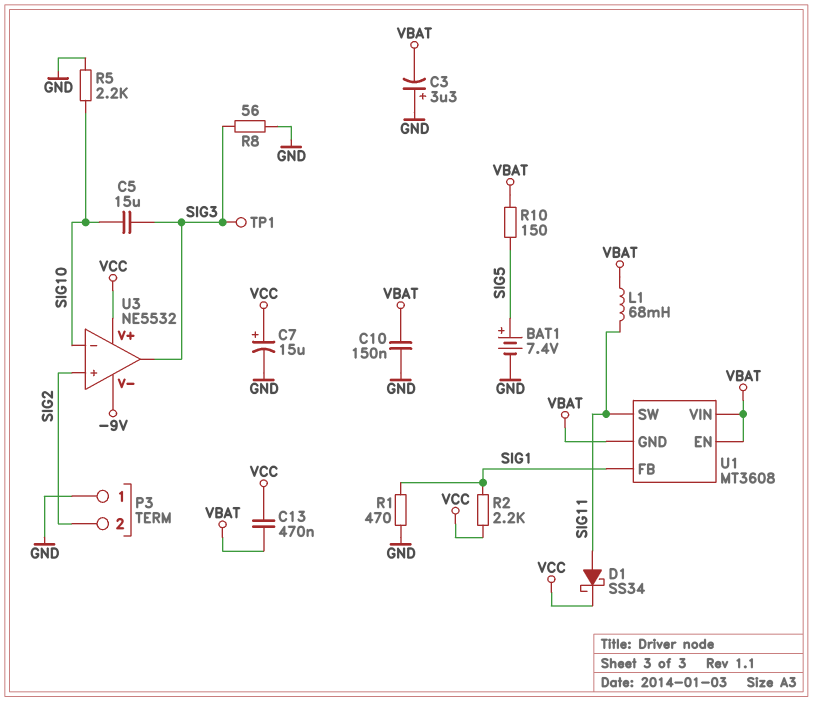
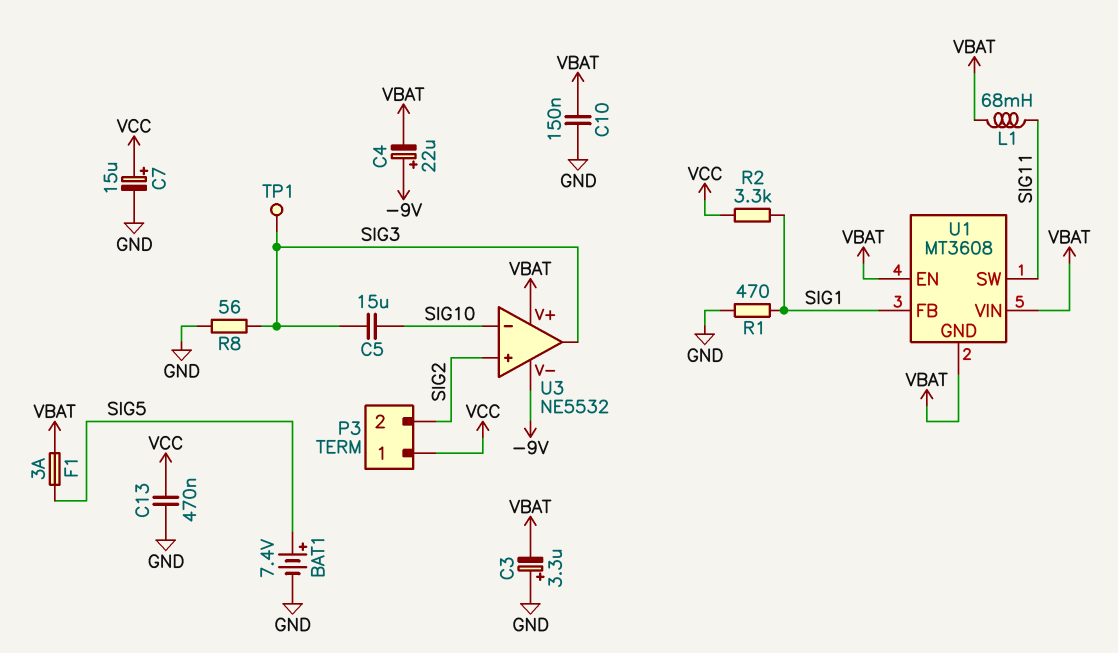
C4: none -> 22uF (plus -9V, minus VBAT)
C13: 470nF (VBAT, VCC) -> 470nF (GND, VCC)
D1: schottky SS34 (A SIG11, K VCC) -> none
F1: none -> 3A (SIG5, VBAT)
P3 pin 1: GND -> VCC
R2: 2.2k (SIG1, VCC) -> 3.3k (SIG1, VCC)
R5: 2.2k (GND, SIG10) -> none
R10: 150 (SIG5, VBAT) -> none
U3 pin V+: VCC -> VBAT

